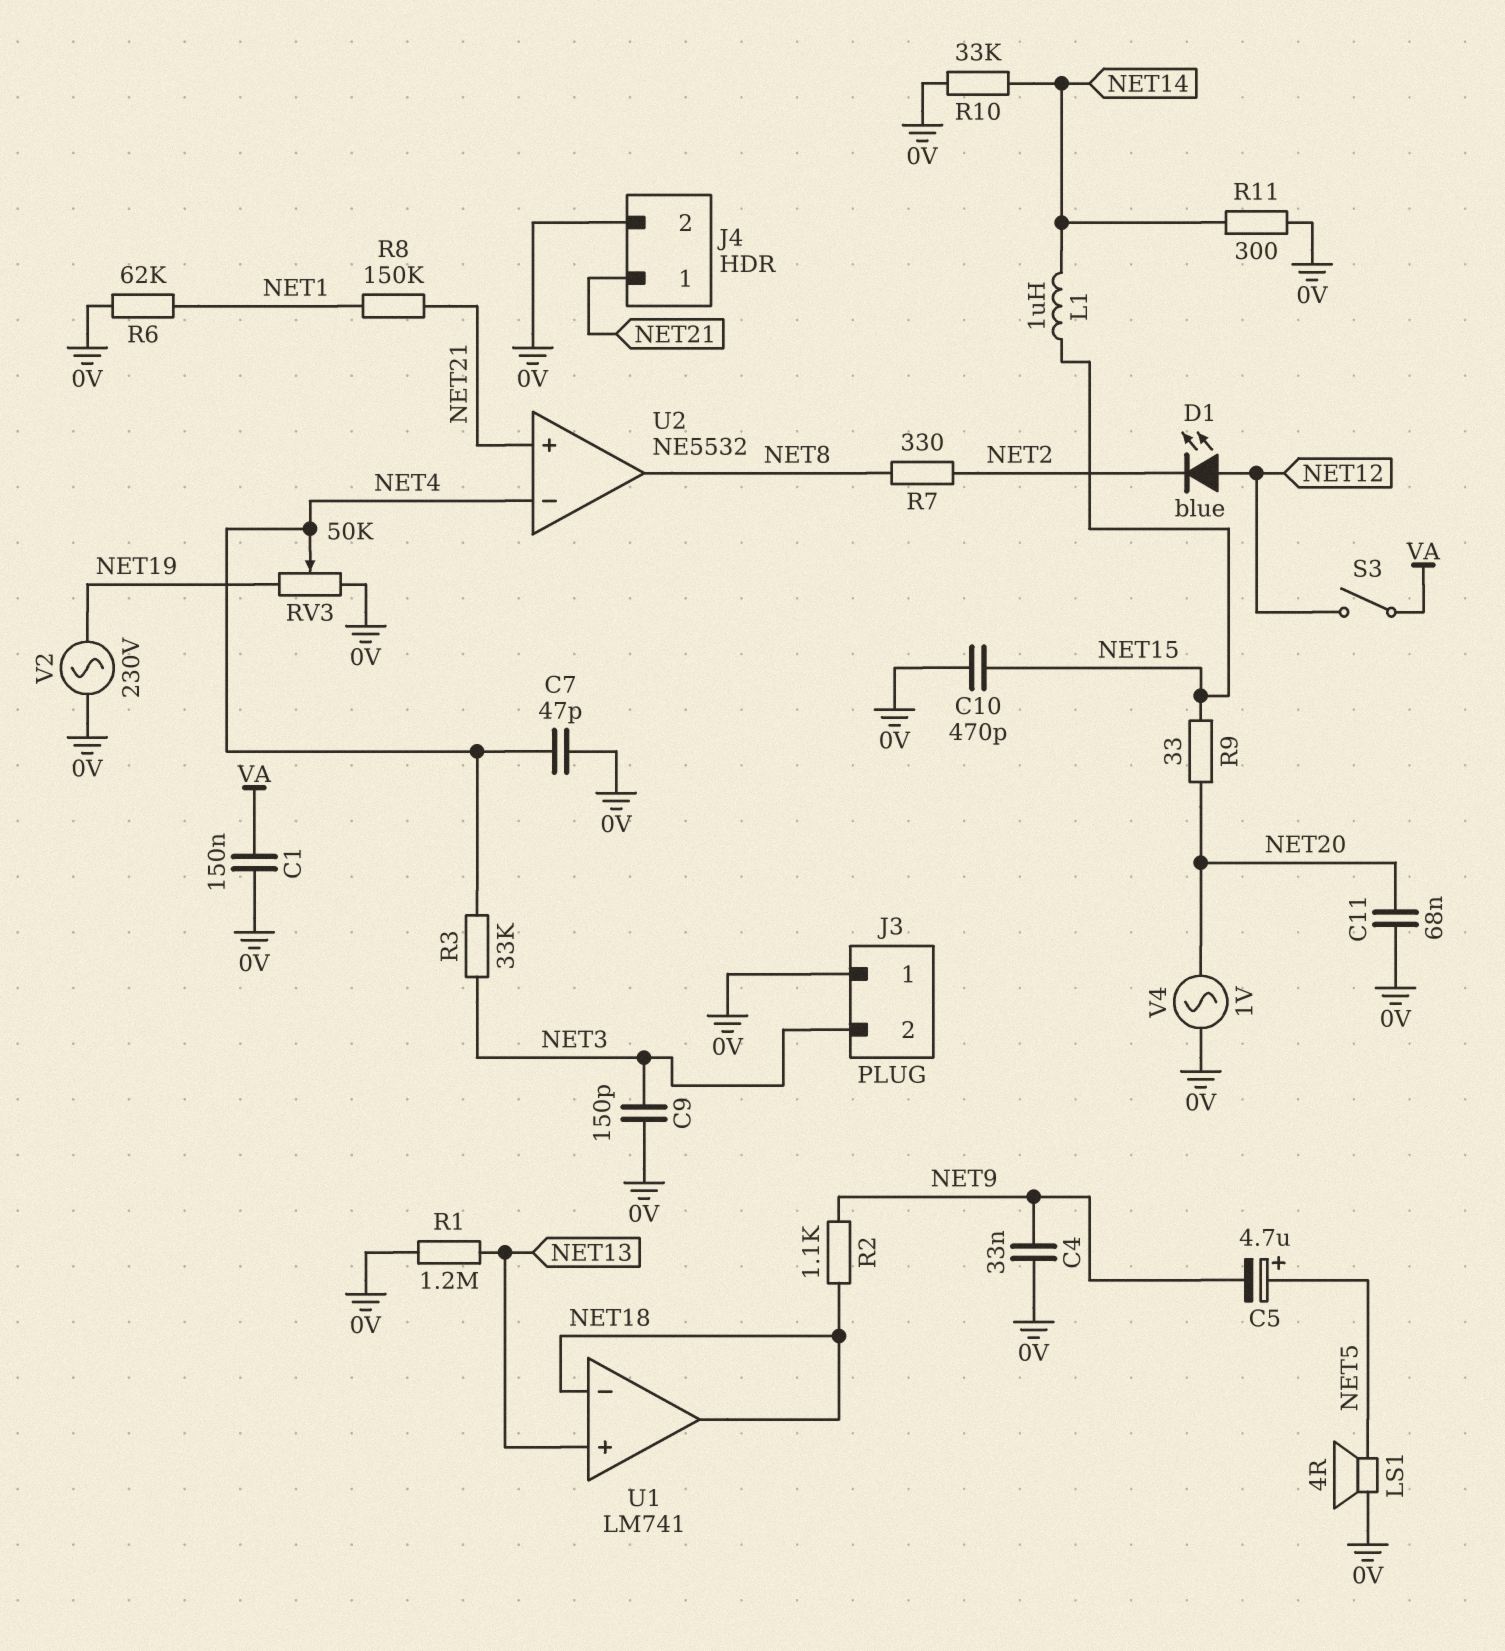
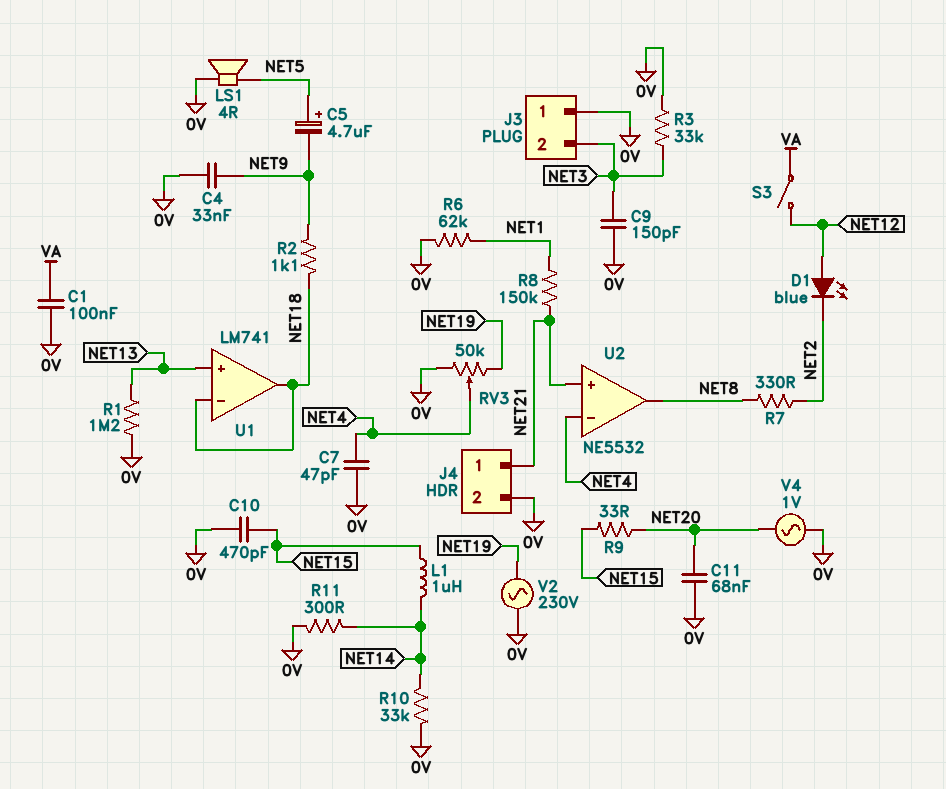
C1: 150nF (0V, VA) -> 100nF (0V, VA)
R3: 33k (NET3, NET4) -> 33k (0V, NET3)

